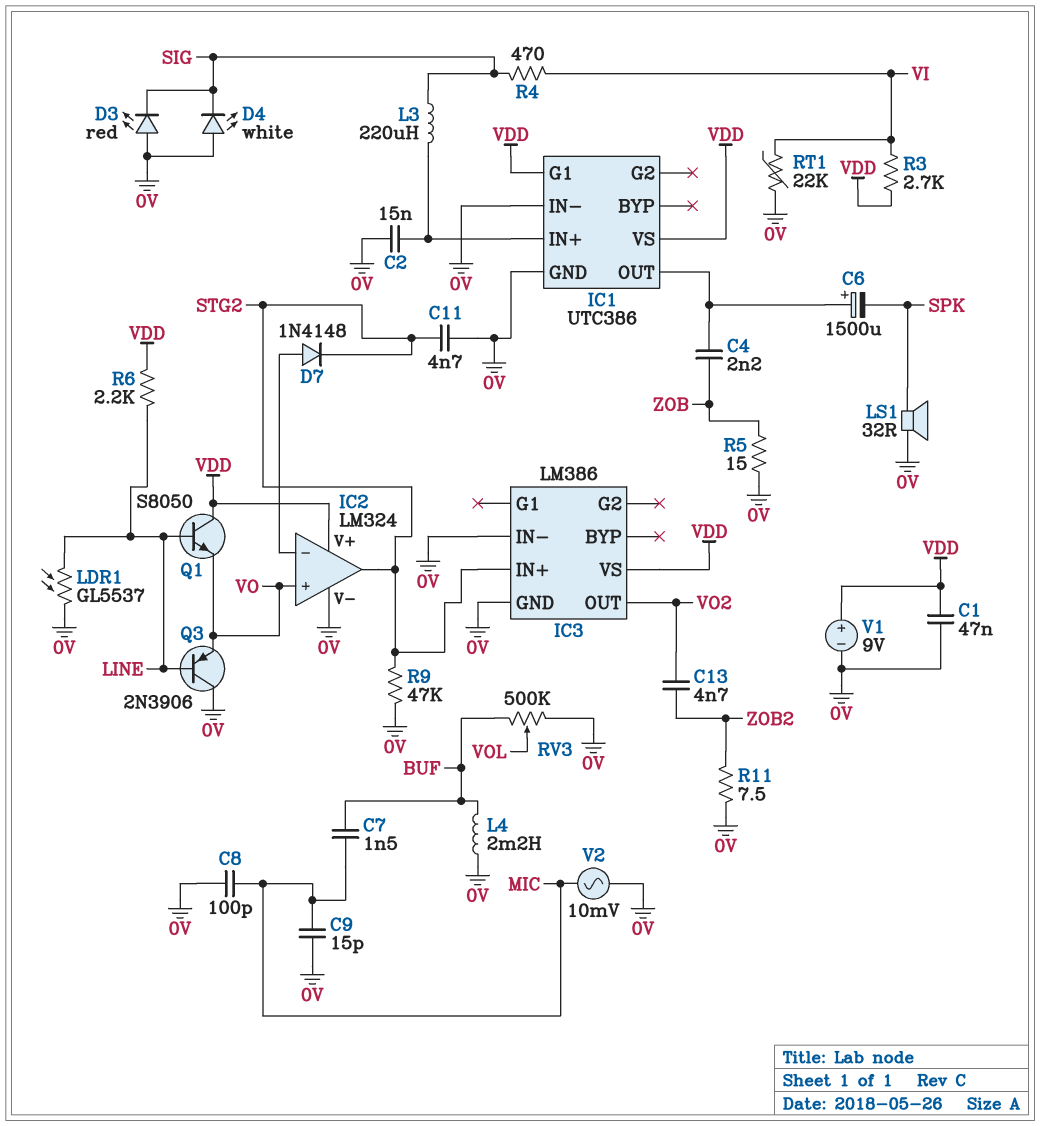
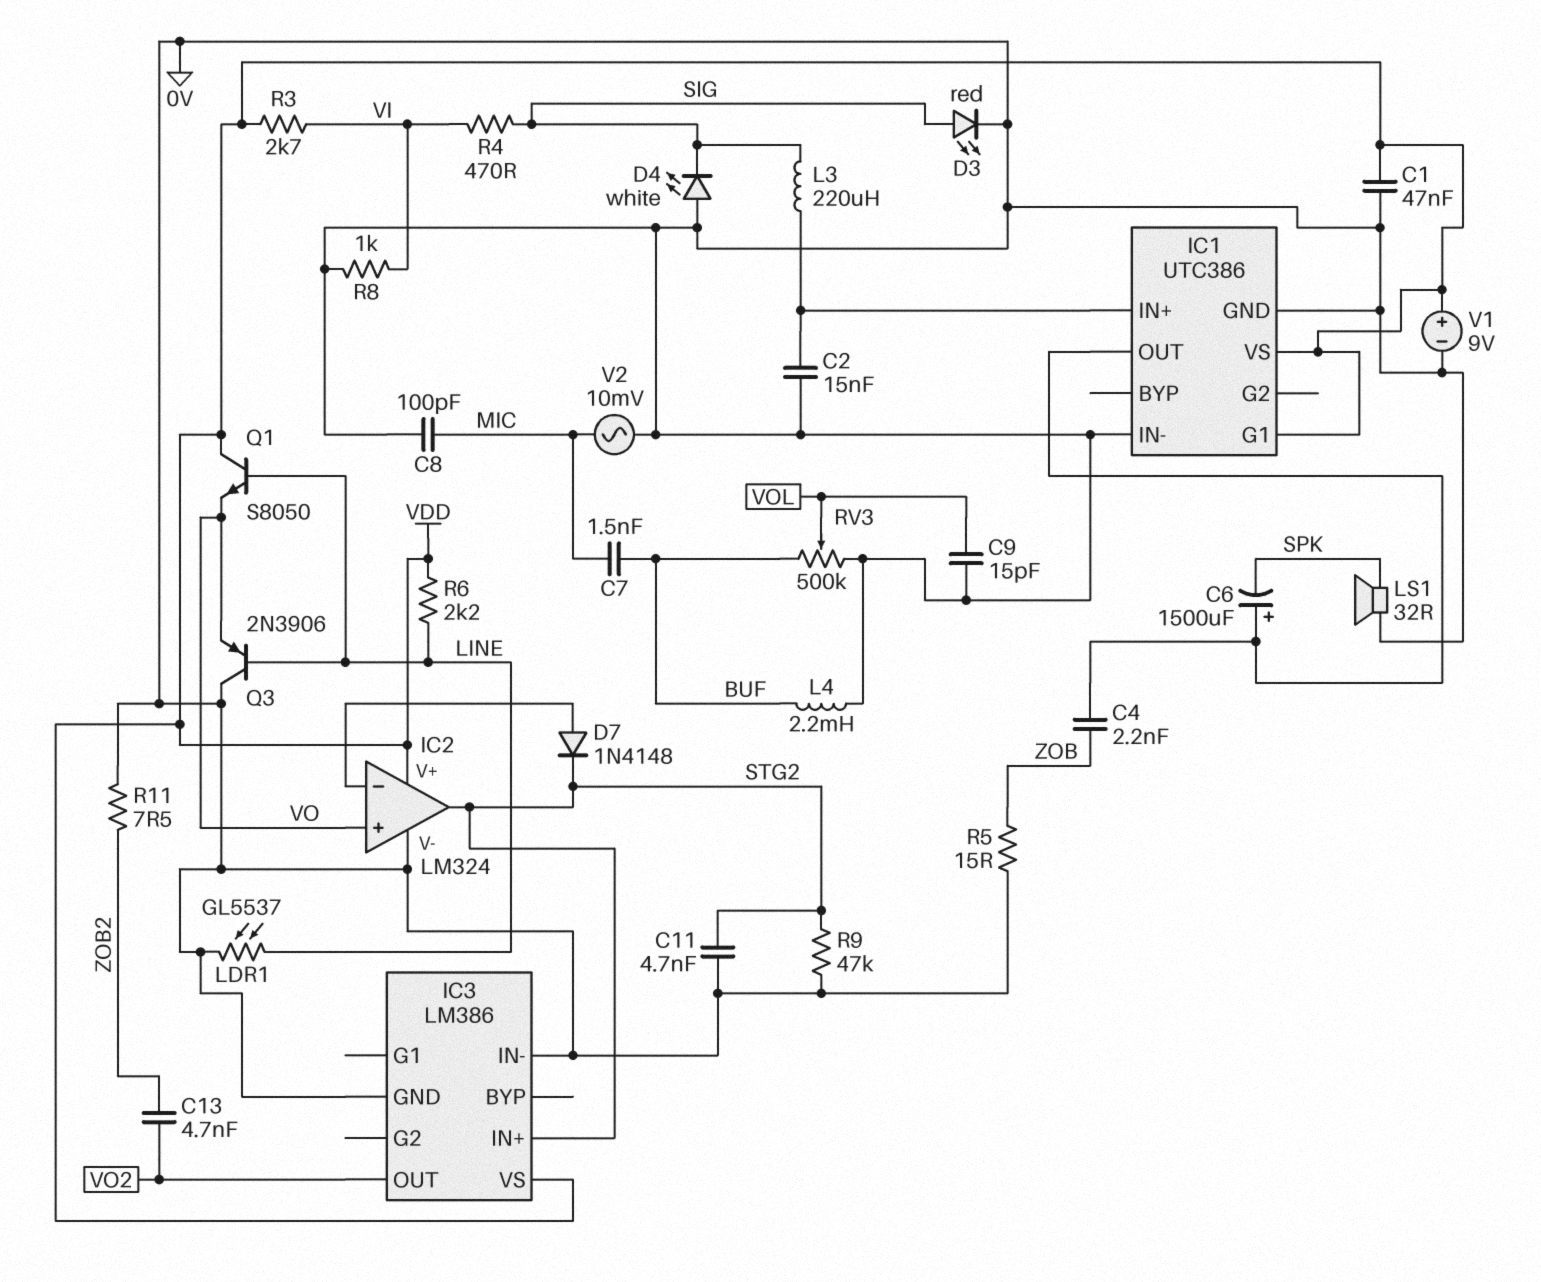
C9: 15pF (0V, MIC) -> 15pF (0V, VOL)
D3: LED red (A 0V, K SIG) -> LED red (A SIG, K 0V)
R8: none -> 1k (0V, VI)
RT1: 22k (0V, VI) -> none

